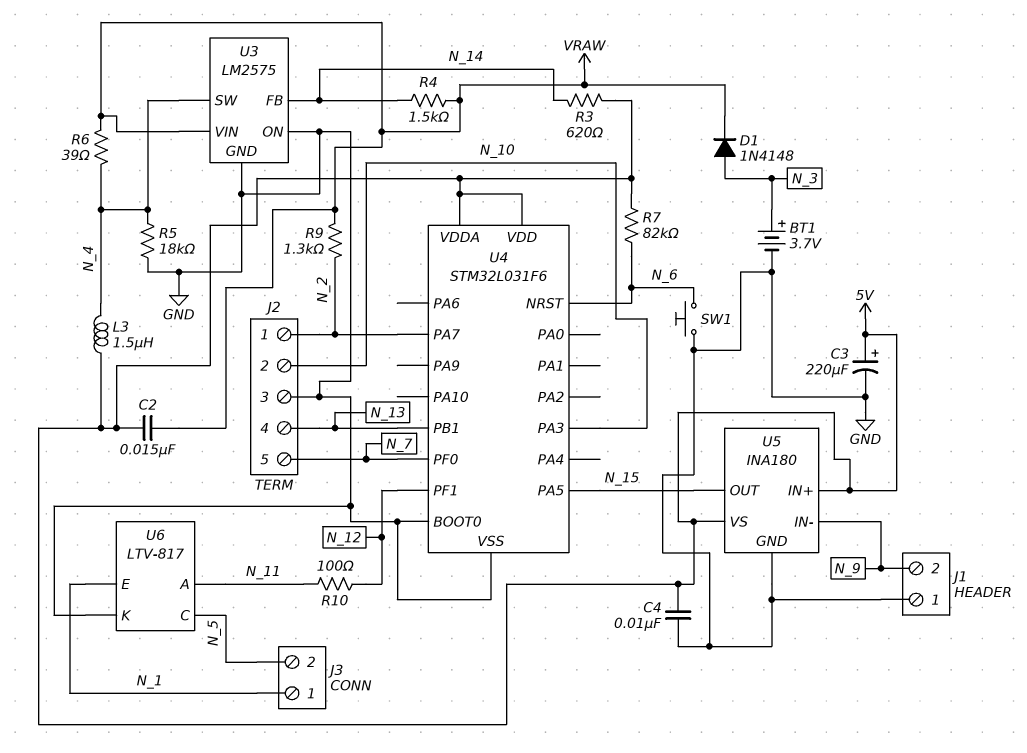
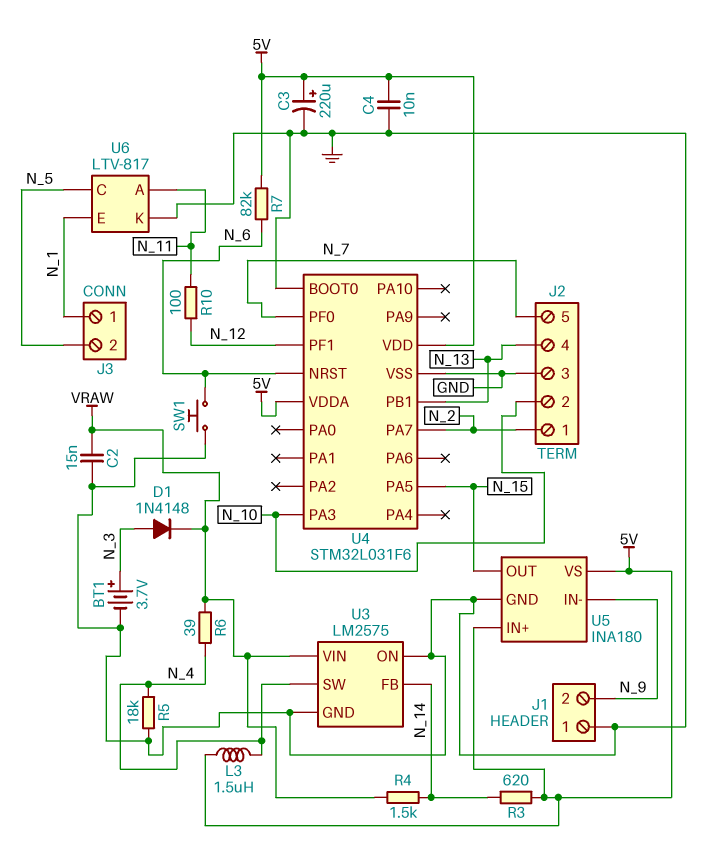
C2: 15nF (5V, VRAW) -> 15nF (GND, VRAW)
R9: 1.3k (N_2, VRAW) -> none

